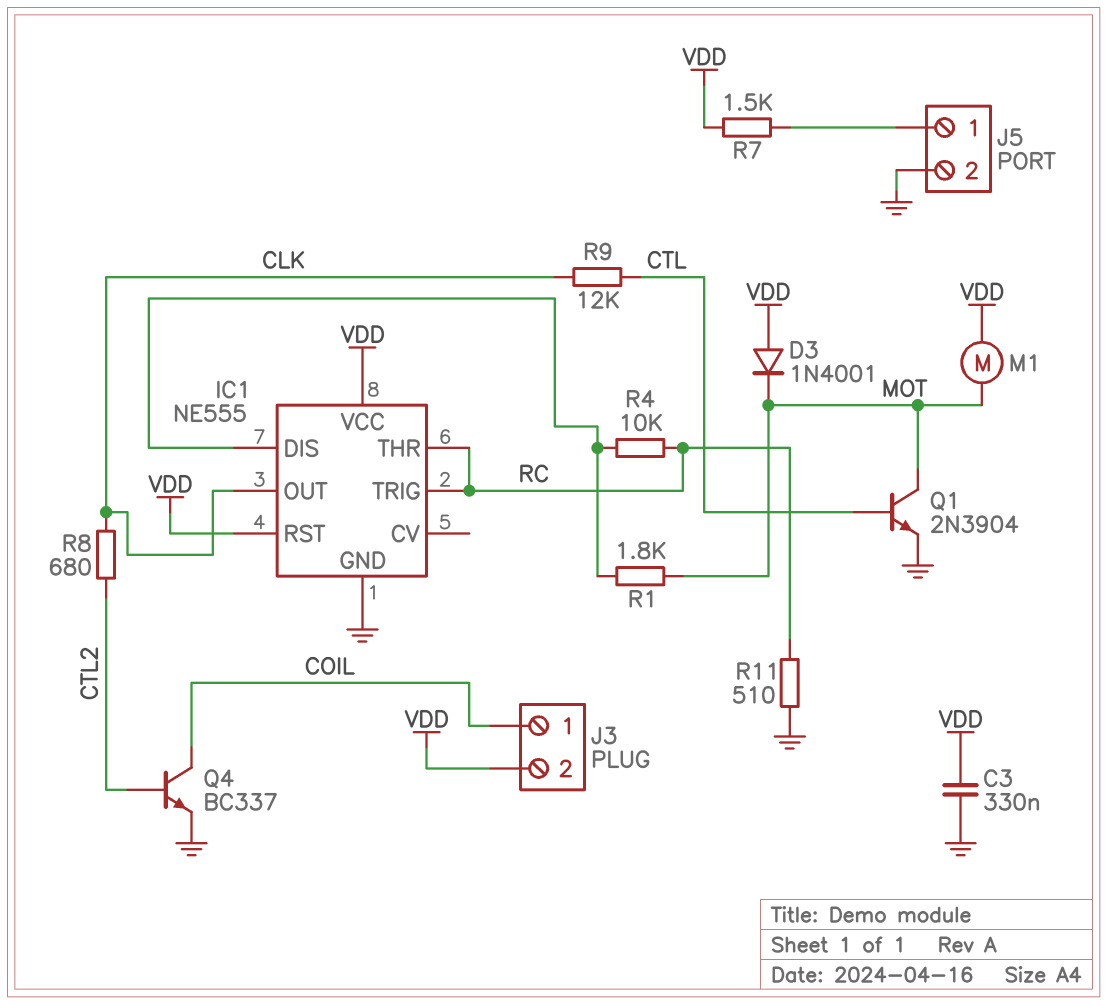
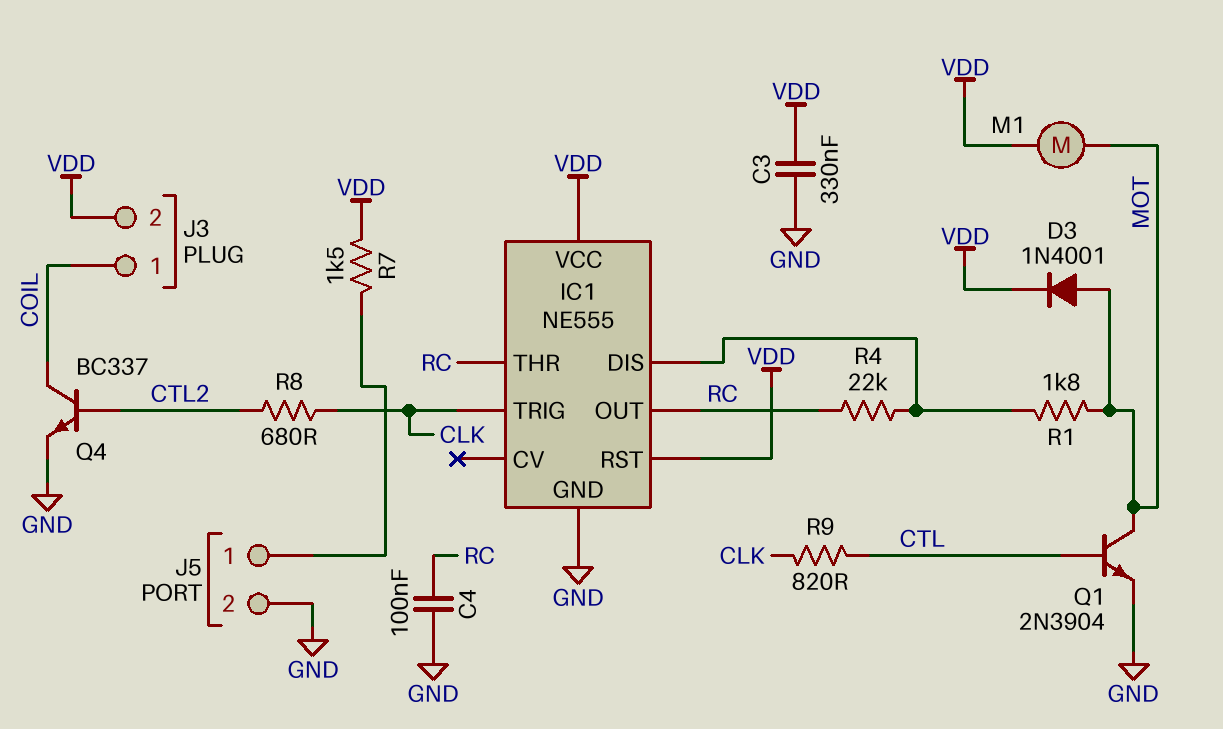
C4: none -> 100nF (GND, RC)
D3: diode 1N4001 (A VDD, K MOT) -> diode 1N4001 (A MOT, K VDD)
IC1 pin OUT: CLK -> RC
IC1 pin TRIG: RC -> CLK
R4: 10k (IC1/DIS, RC) -> 22k (IC1/DIS, RC)
R9: 12k (CLK, CTL) -> 820 (CLK, CTL)
R11: 510 (GND, RC) -> none

